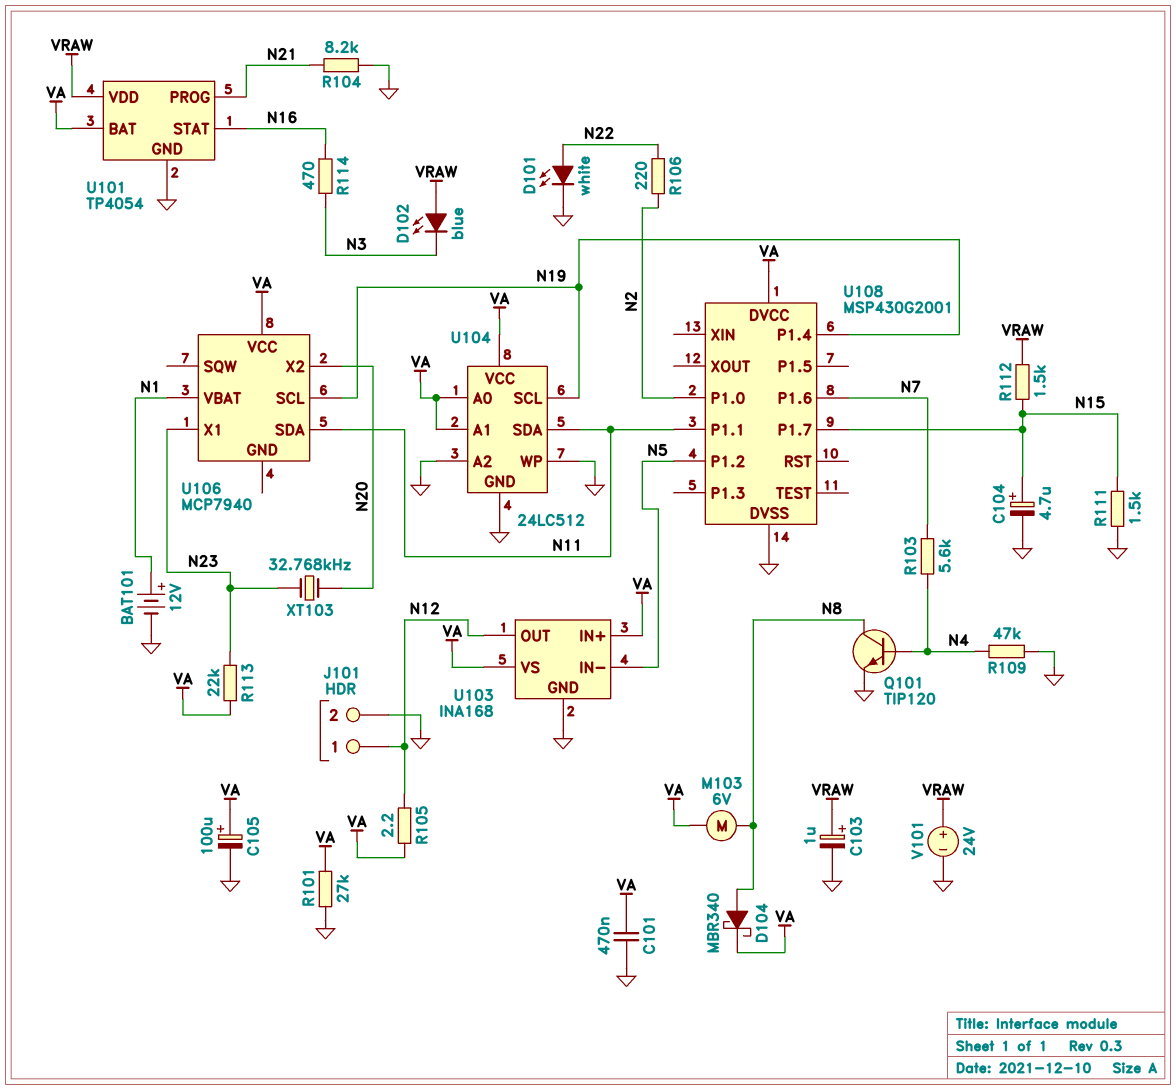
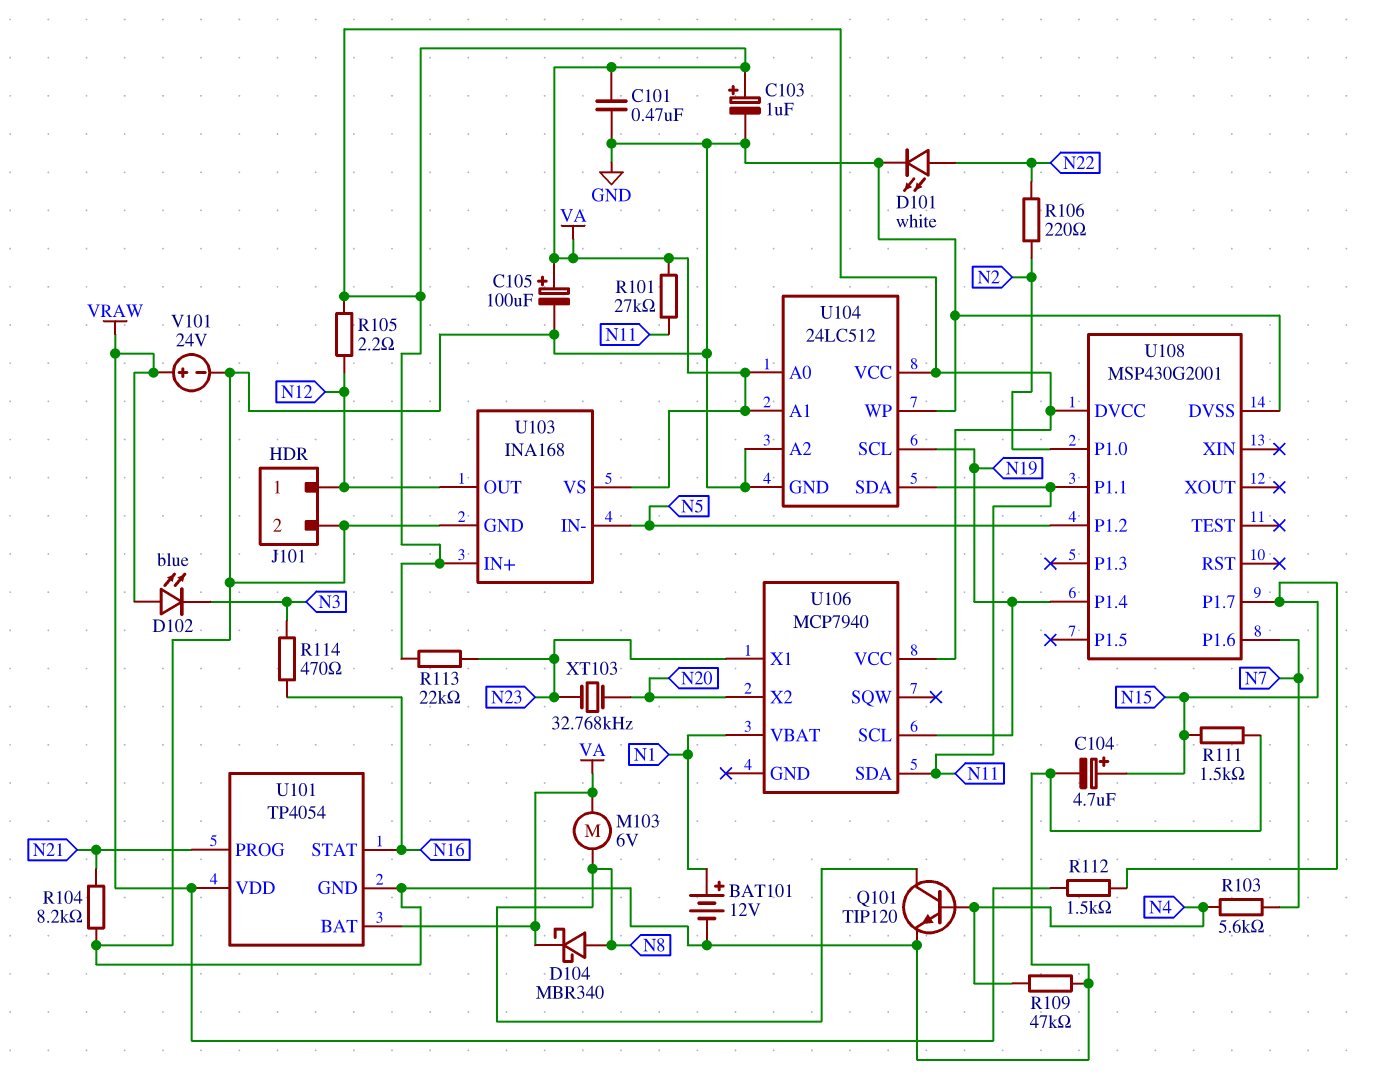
C103: 1uF (plus VRAW, minus GND) -> 1uF (plus VA, minus GND)
R101: 27k (GND, VA) -> 27k (N11, VA)

